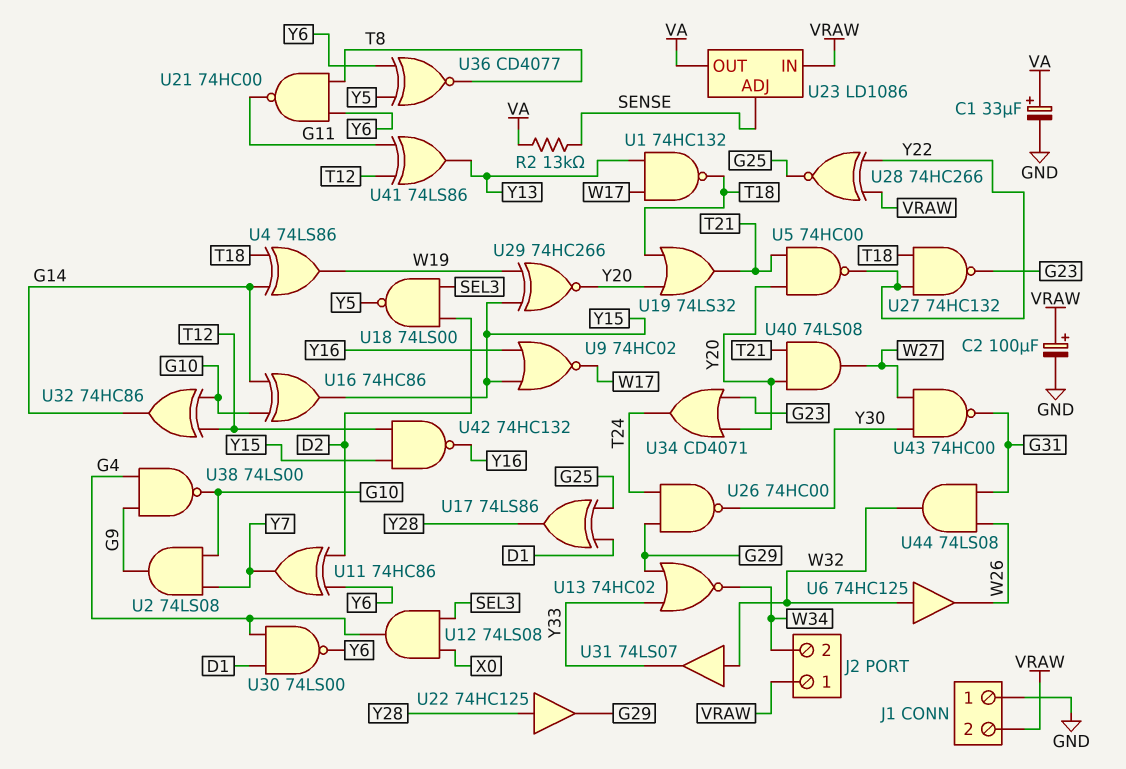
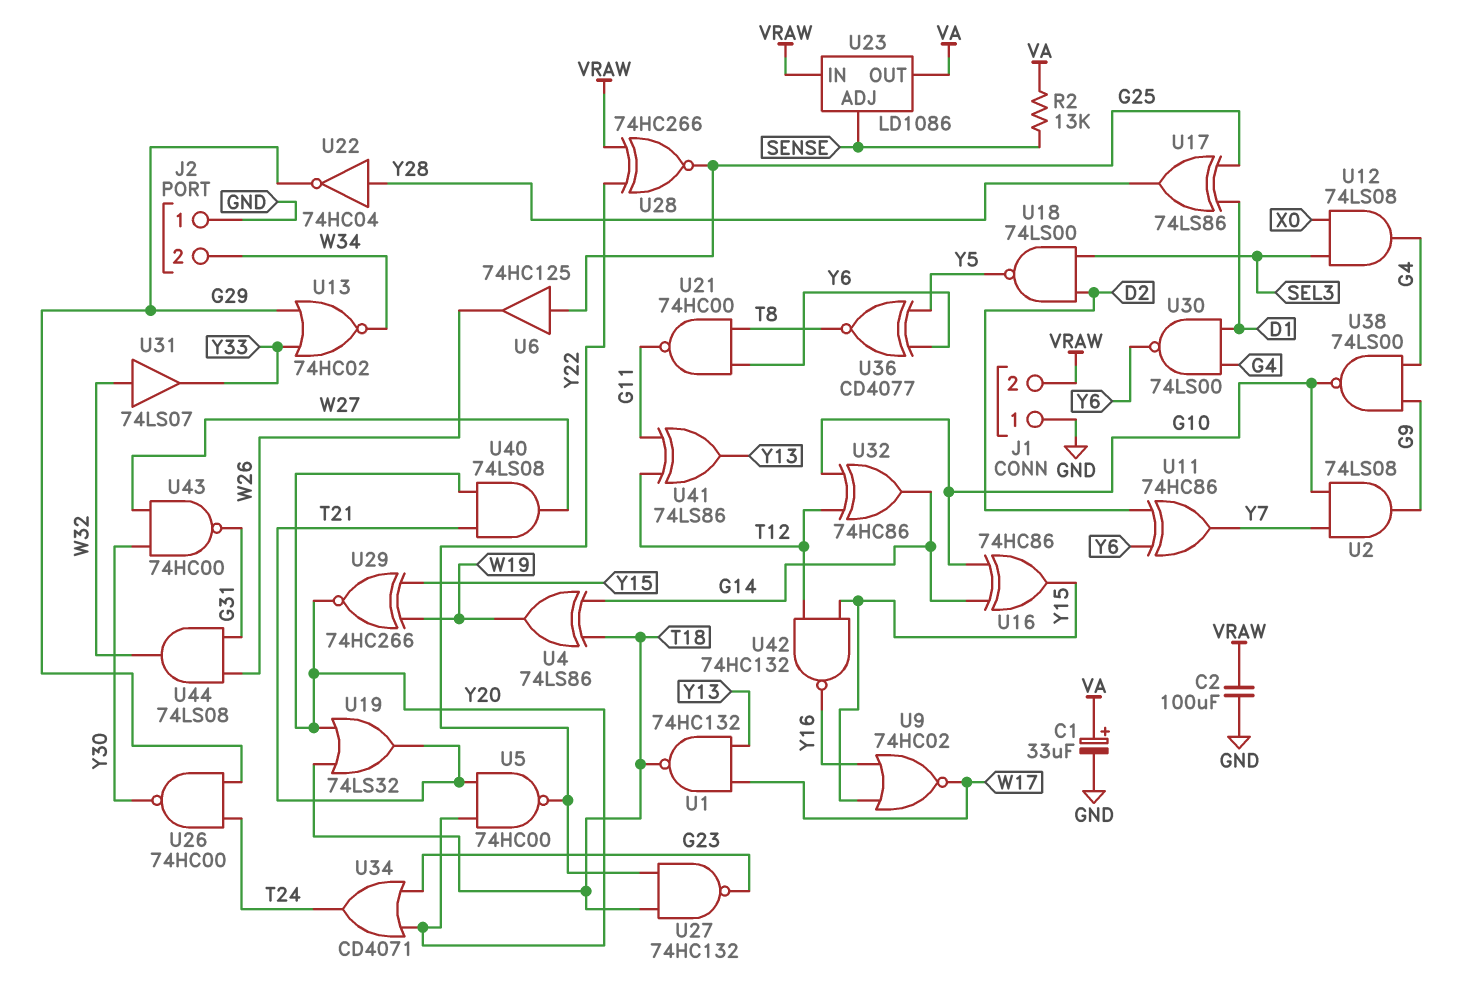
C2: 100uF (plus VRAW, minus GND) -> 100uF (GND, VRAW)
J2 pin 1: VRAW -> GND
U6: buffer 74HC125 (in W32, out W26) -> buffer 74HC125 (in G25, out W26)
U22: buffer 74HC125 (in Y28, out G29) -> NOT 74HC04 (in Y28, out G29)

